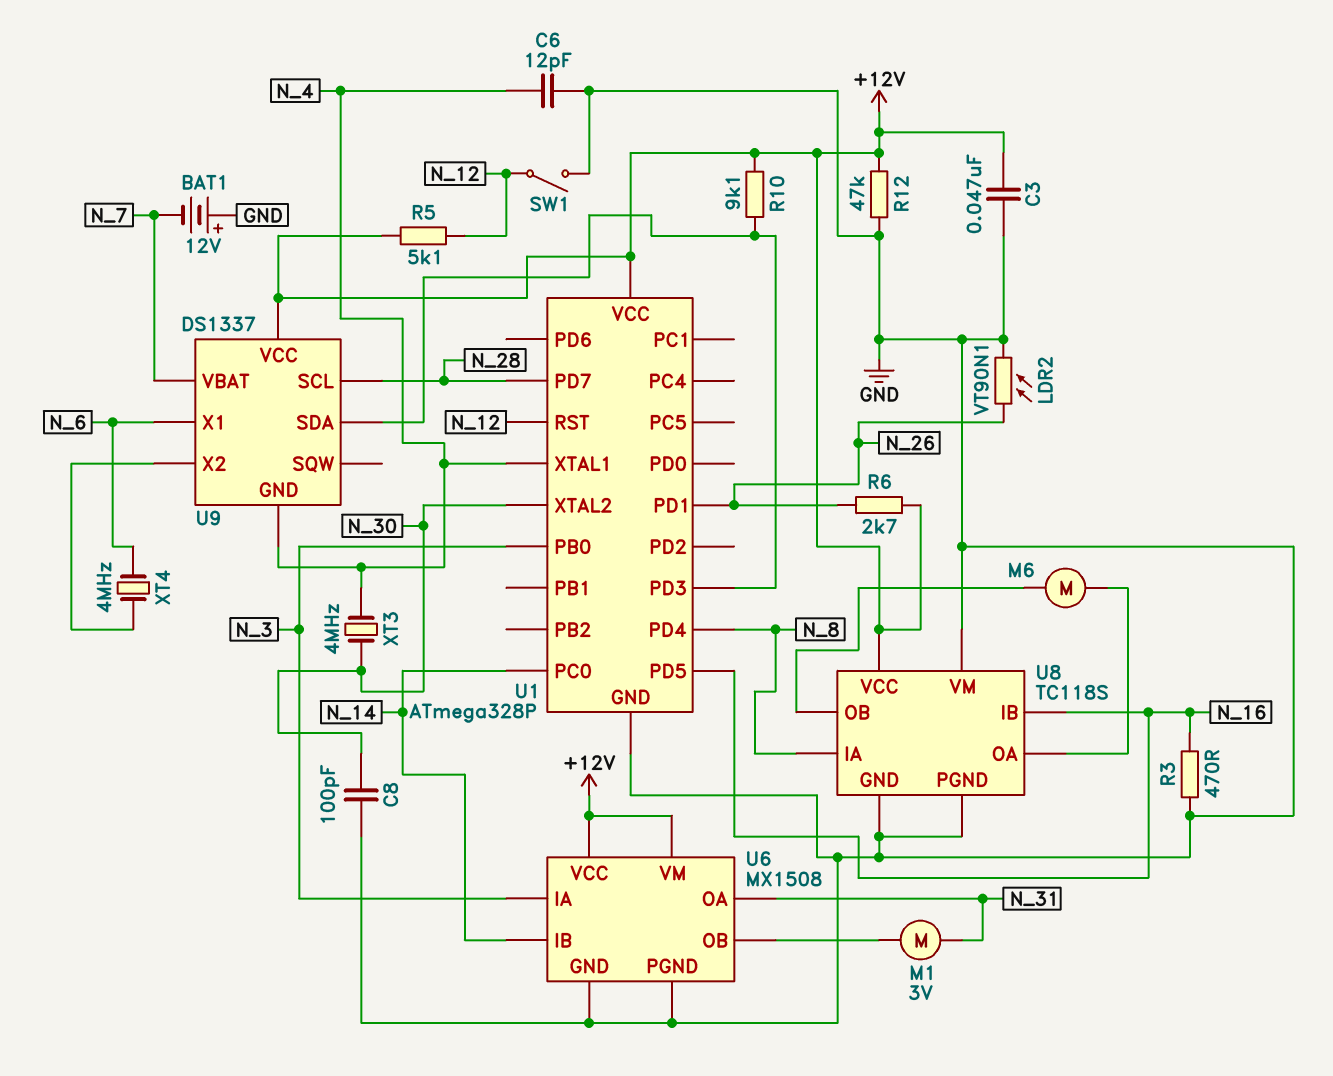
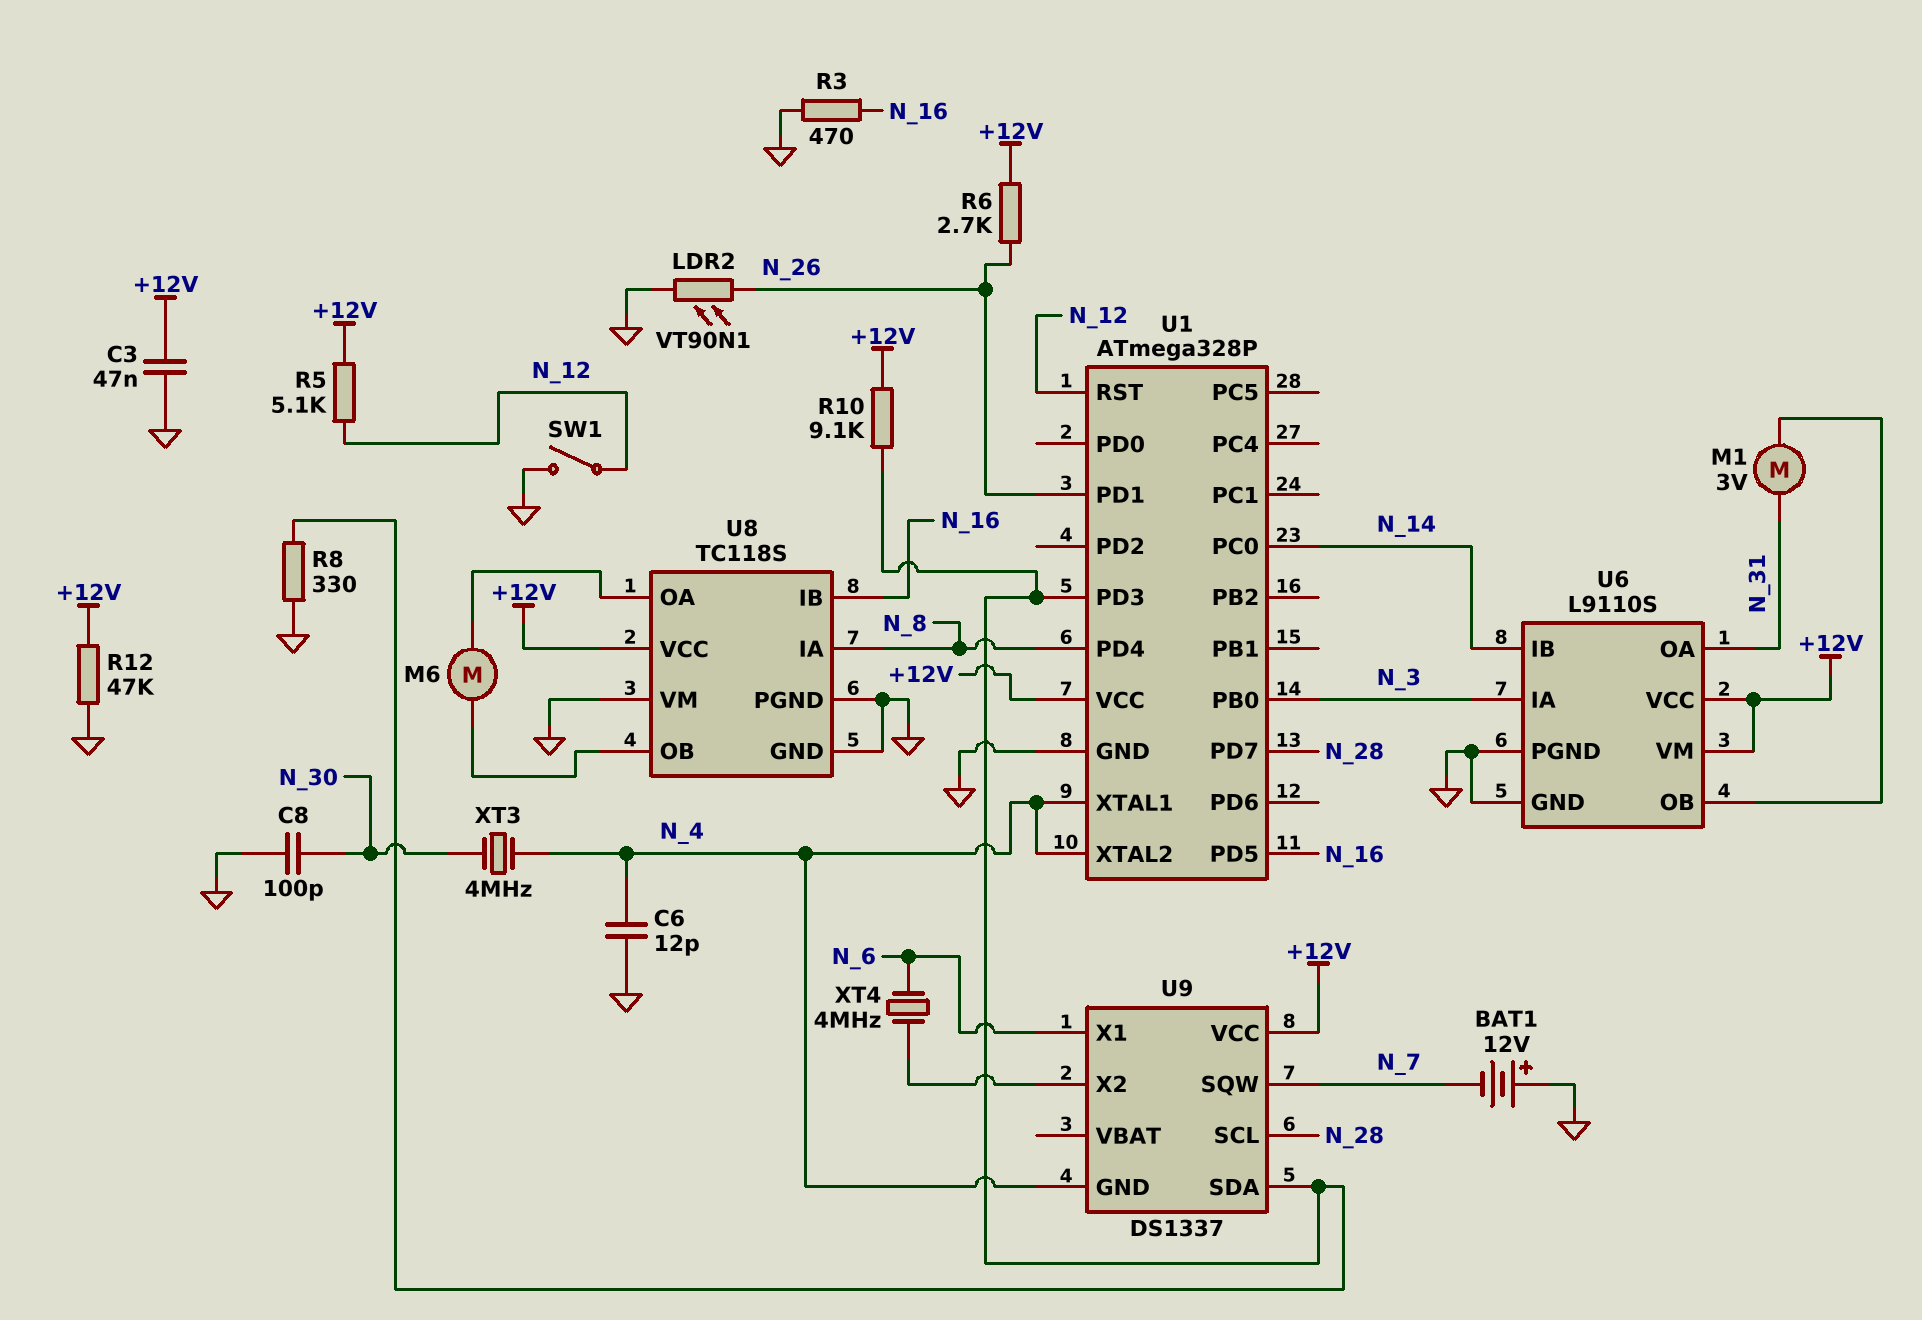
R8: none -> 330 (GND, U1/PD3)
U1 pin XTAL2: N_30 -> N_4
U6: MX1508 -> L9110S
U9 pin SQW: none -> N_7
U9 pin VBAT: N_7 -> none

